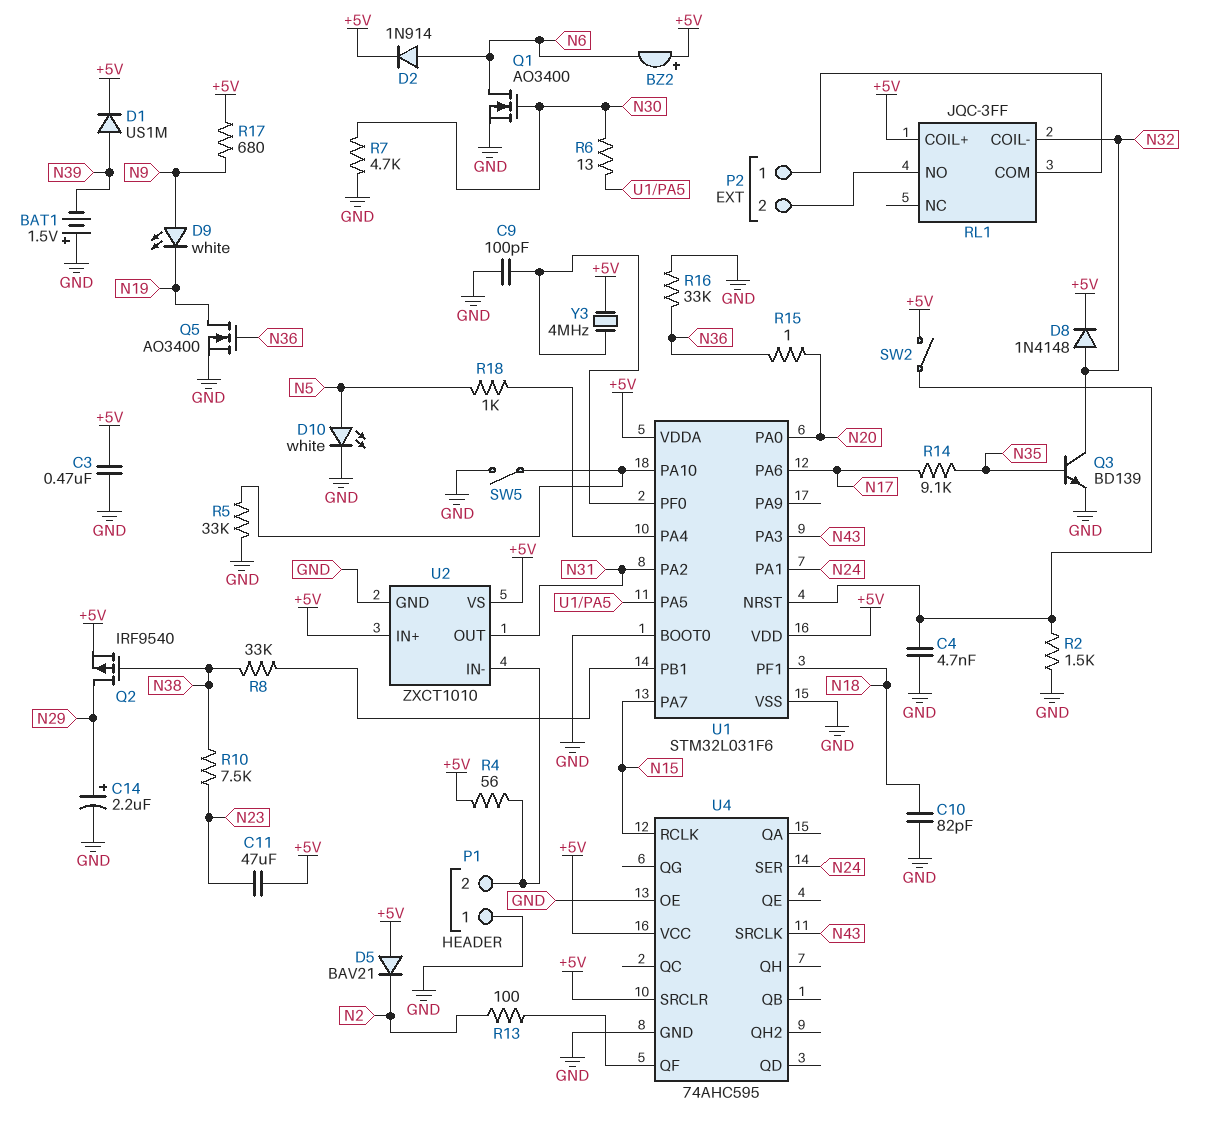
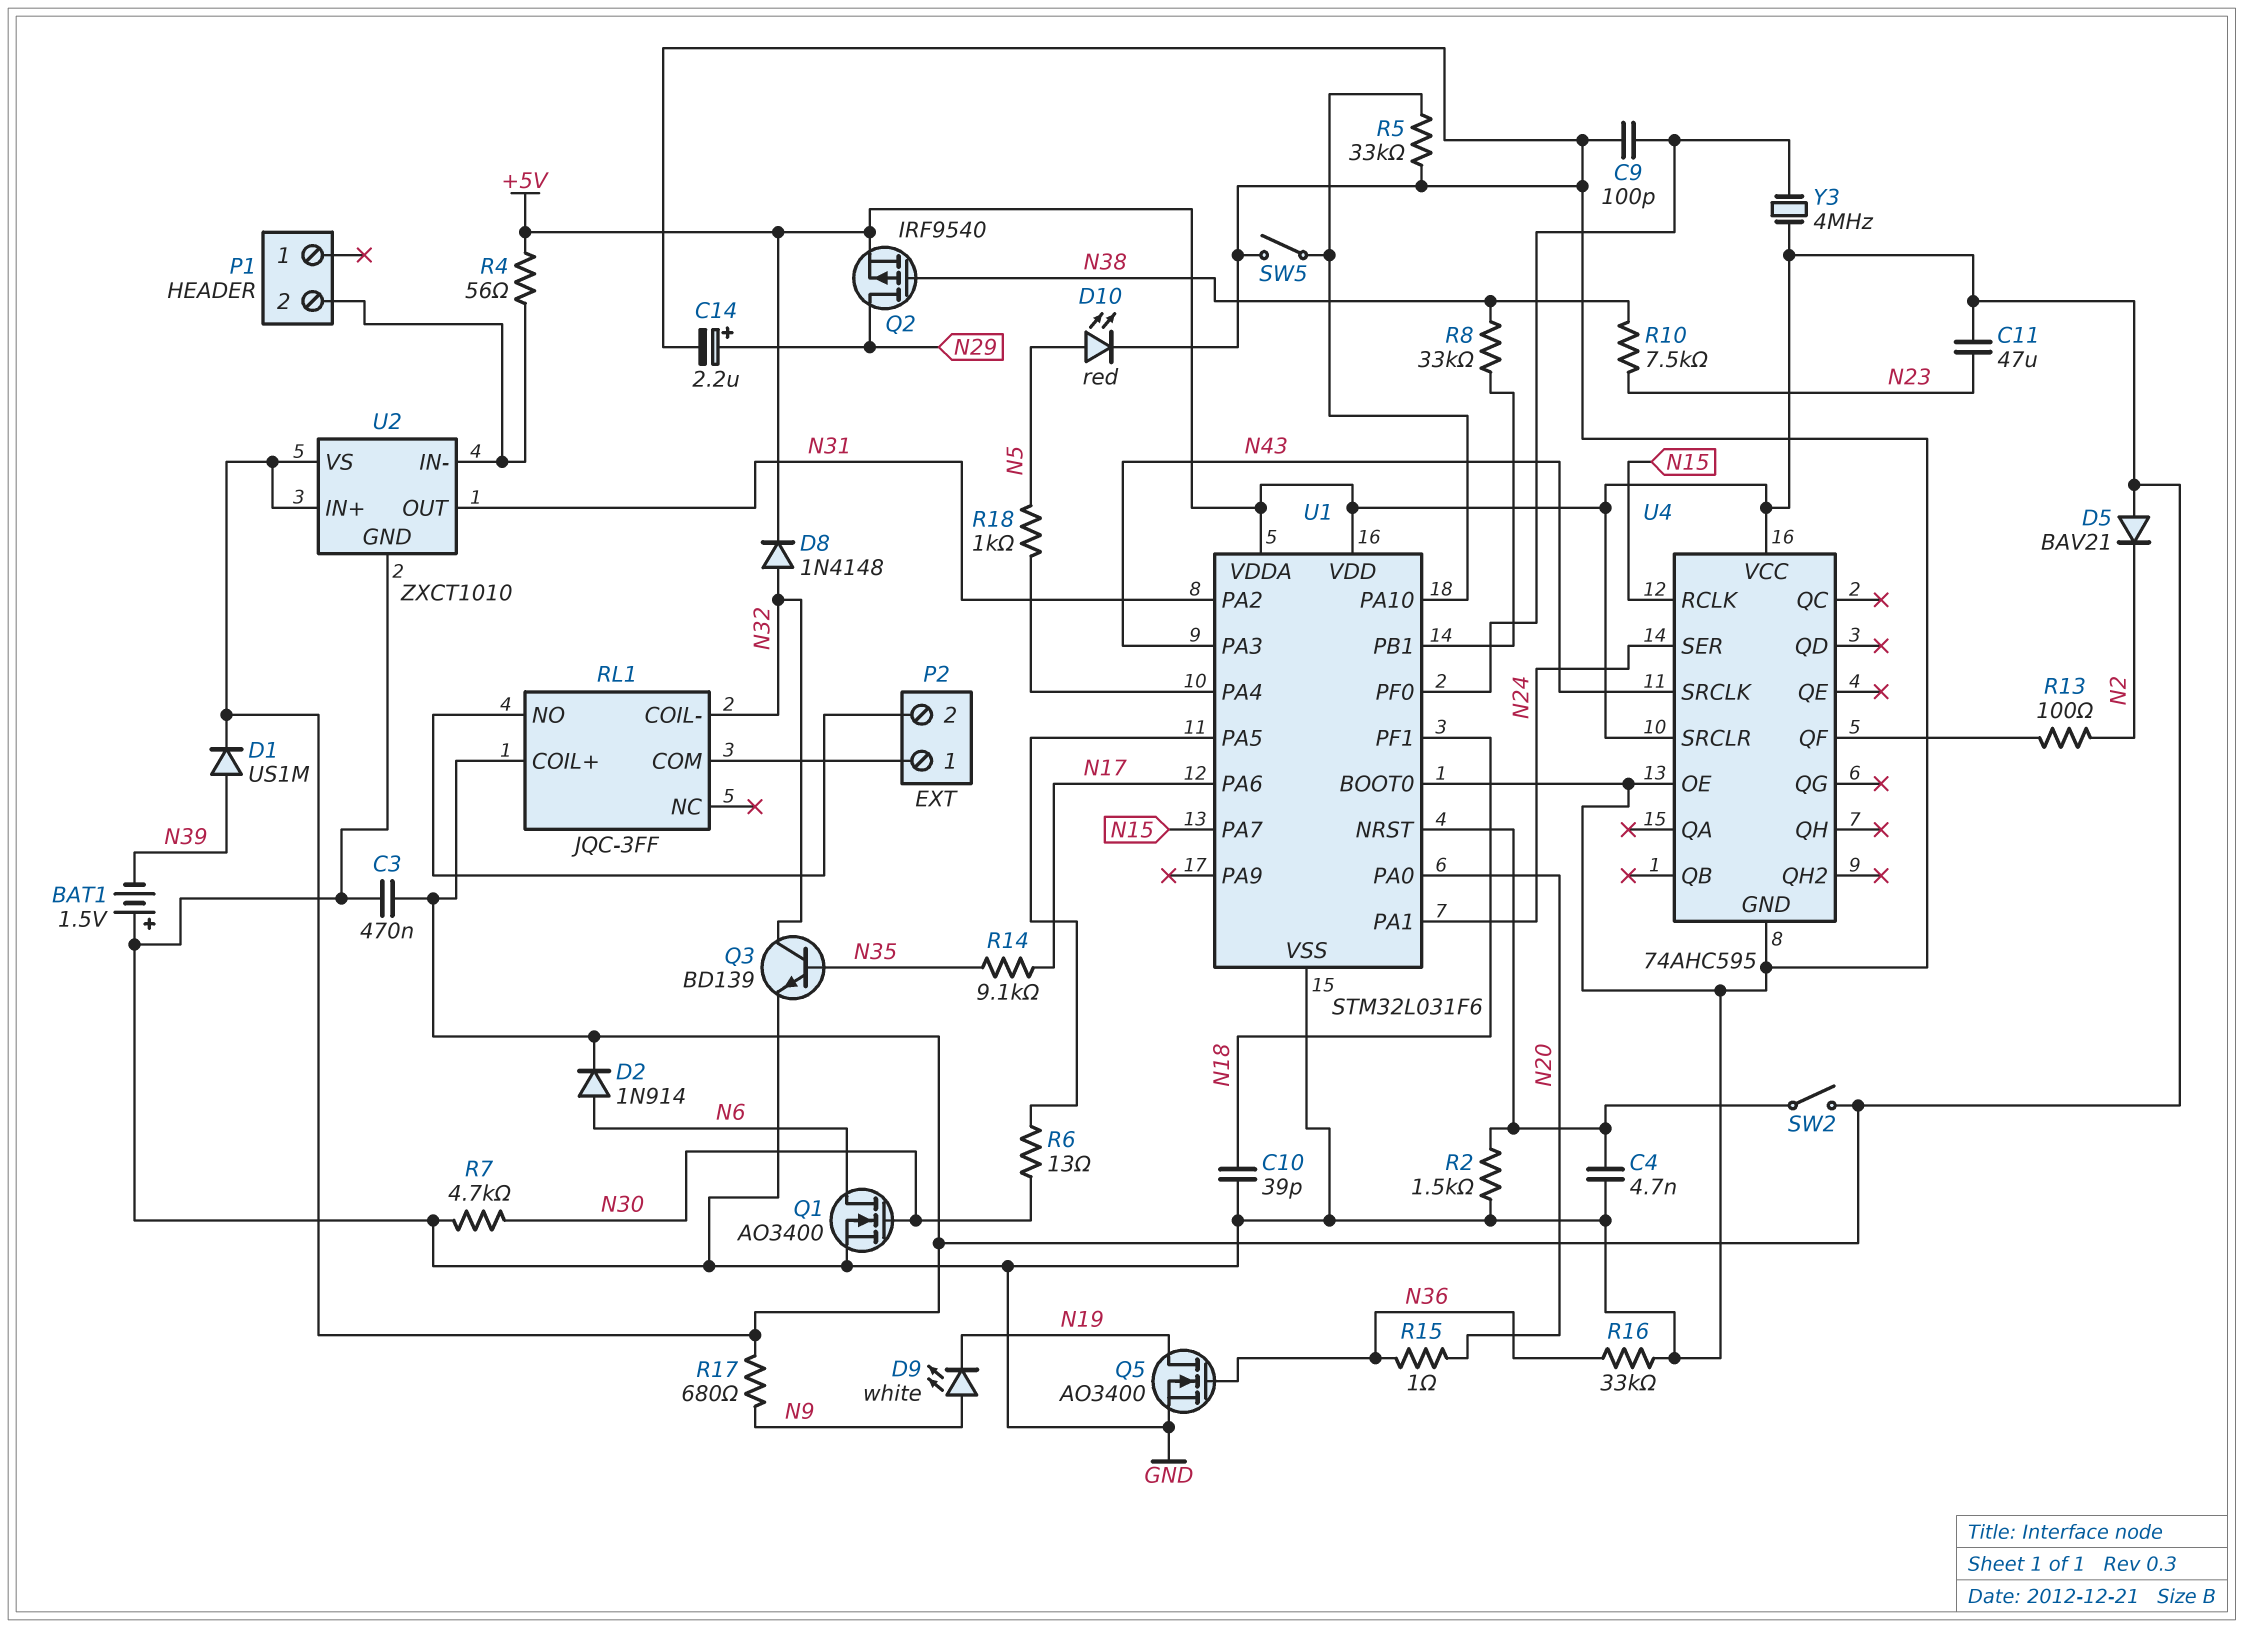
BZ2: buzzer (plus +5V, minus N6) -> none
C10: 82pF (GND, N18) -> 39pF (GND, N18)
D10: LED white (A N5, K GND) -> LED red (A N5, K GND)
P1 pin 1: GND -> none

